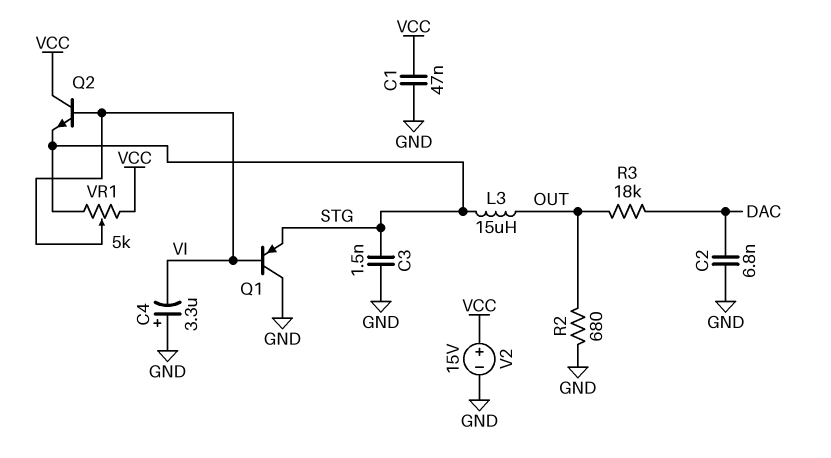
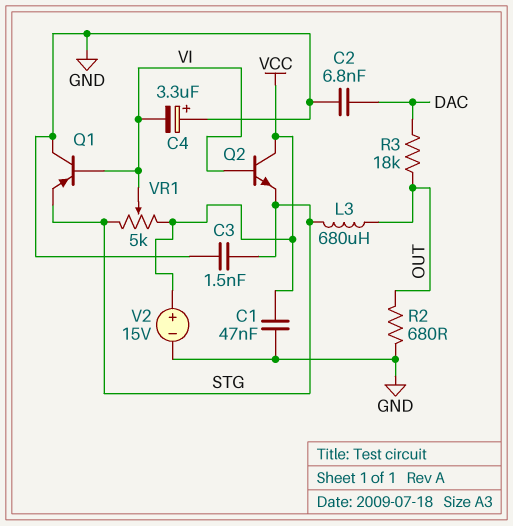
L3: 15uH (OUT, STG) -> 680uH (OUT, STG)

